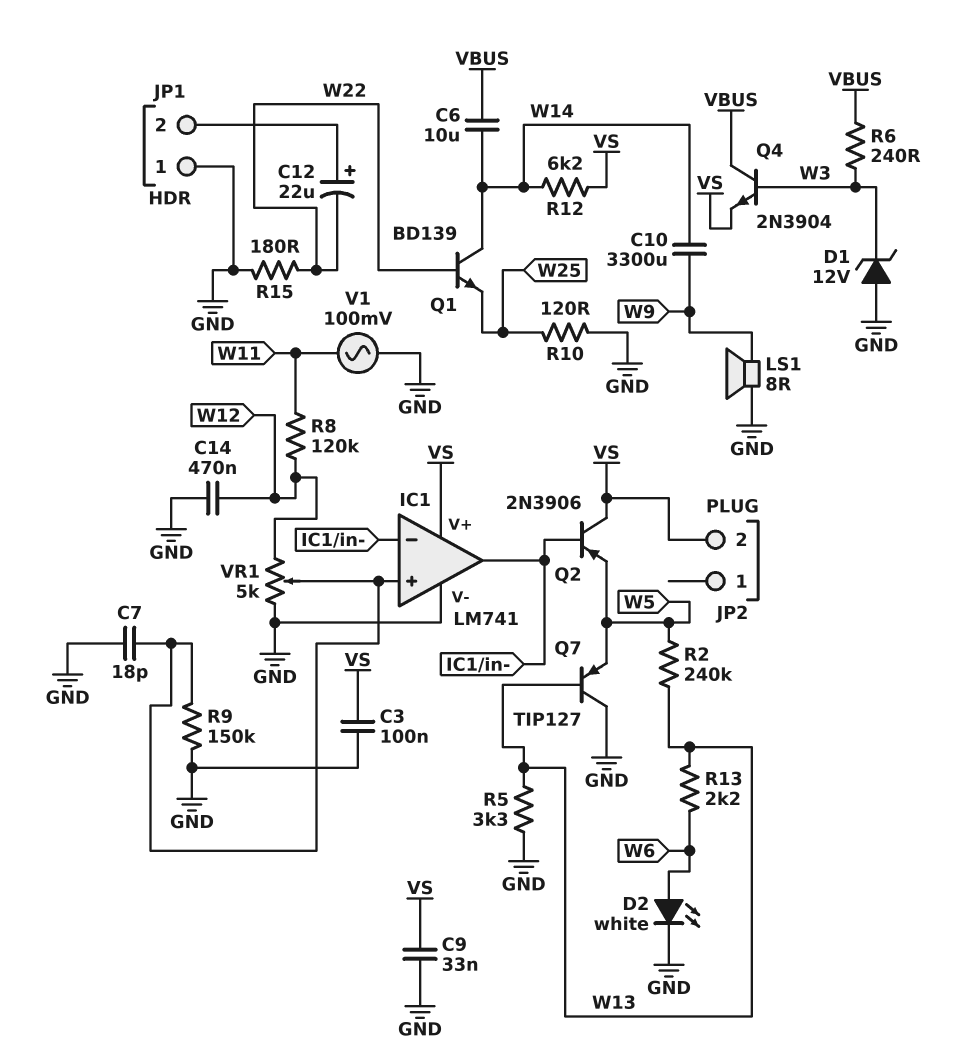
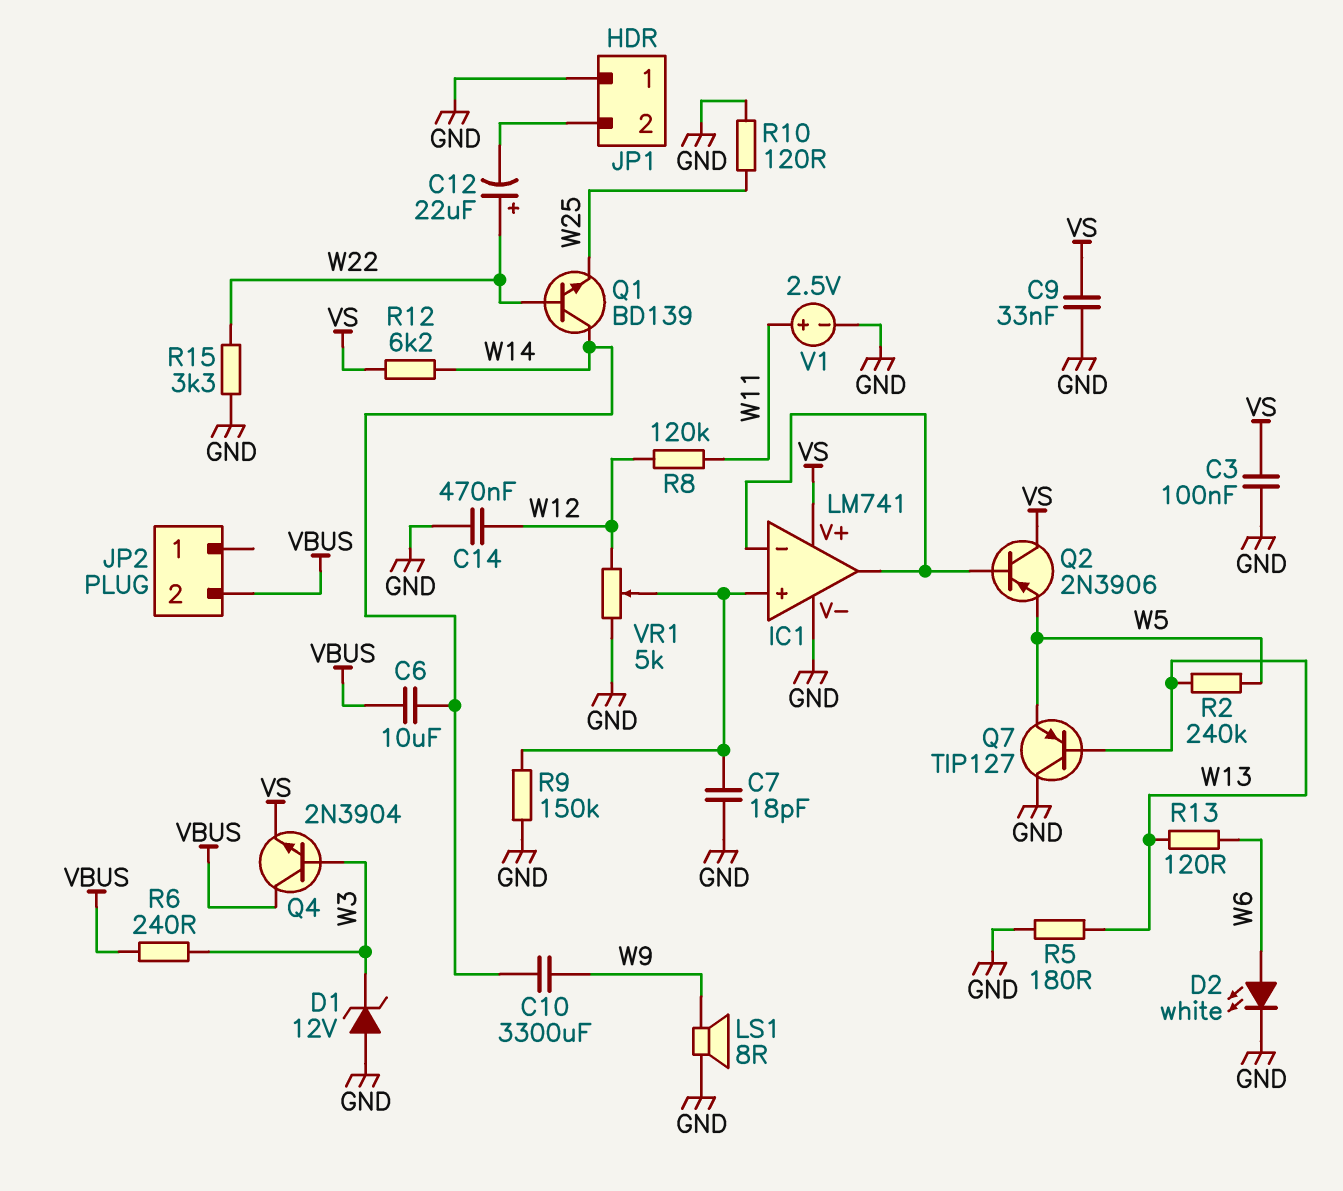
C12: 22uF (plus JP1/2, minus W22) -> 22uF (plus W22, minus JP1/2)
JP2 pin 2: VS -> VBUS
R5: 3.3k (GND, W13) -> 180 (GND, W13)
R13: 2.2k (W6, W13) -> 120 (W6, W13)
R15: 180 (GND, W22) -> 3.3k (GND, W22)
V1: AC 100mV (GND, W11) -> 2.5V (plus W11, minus GND)

